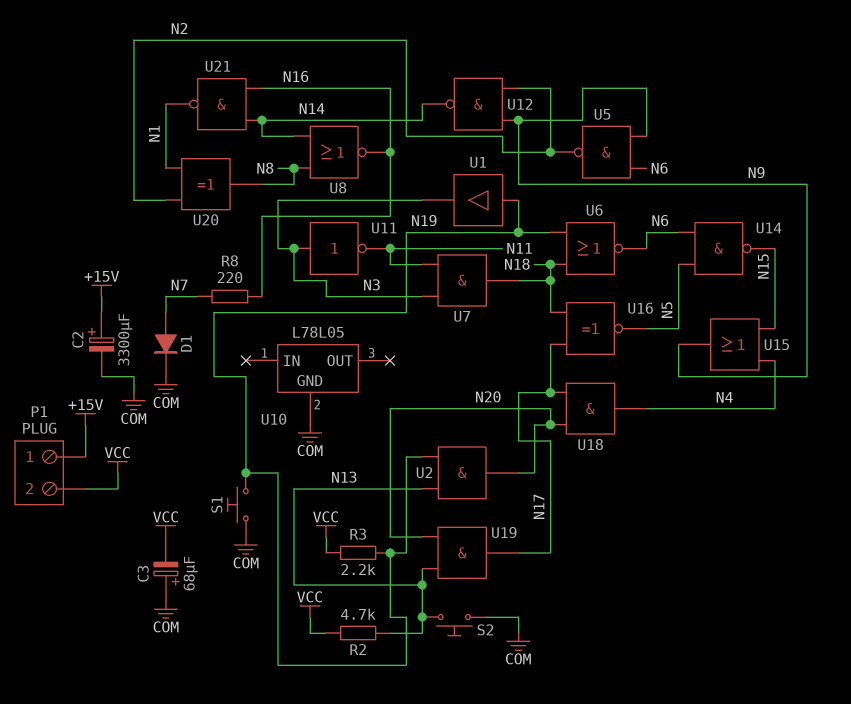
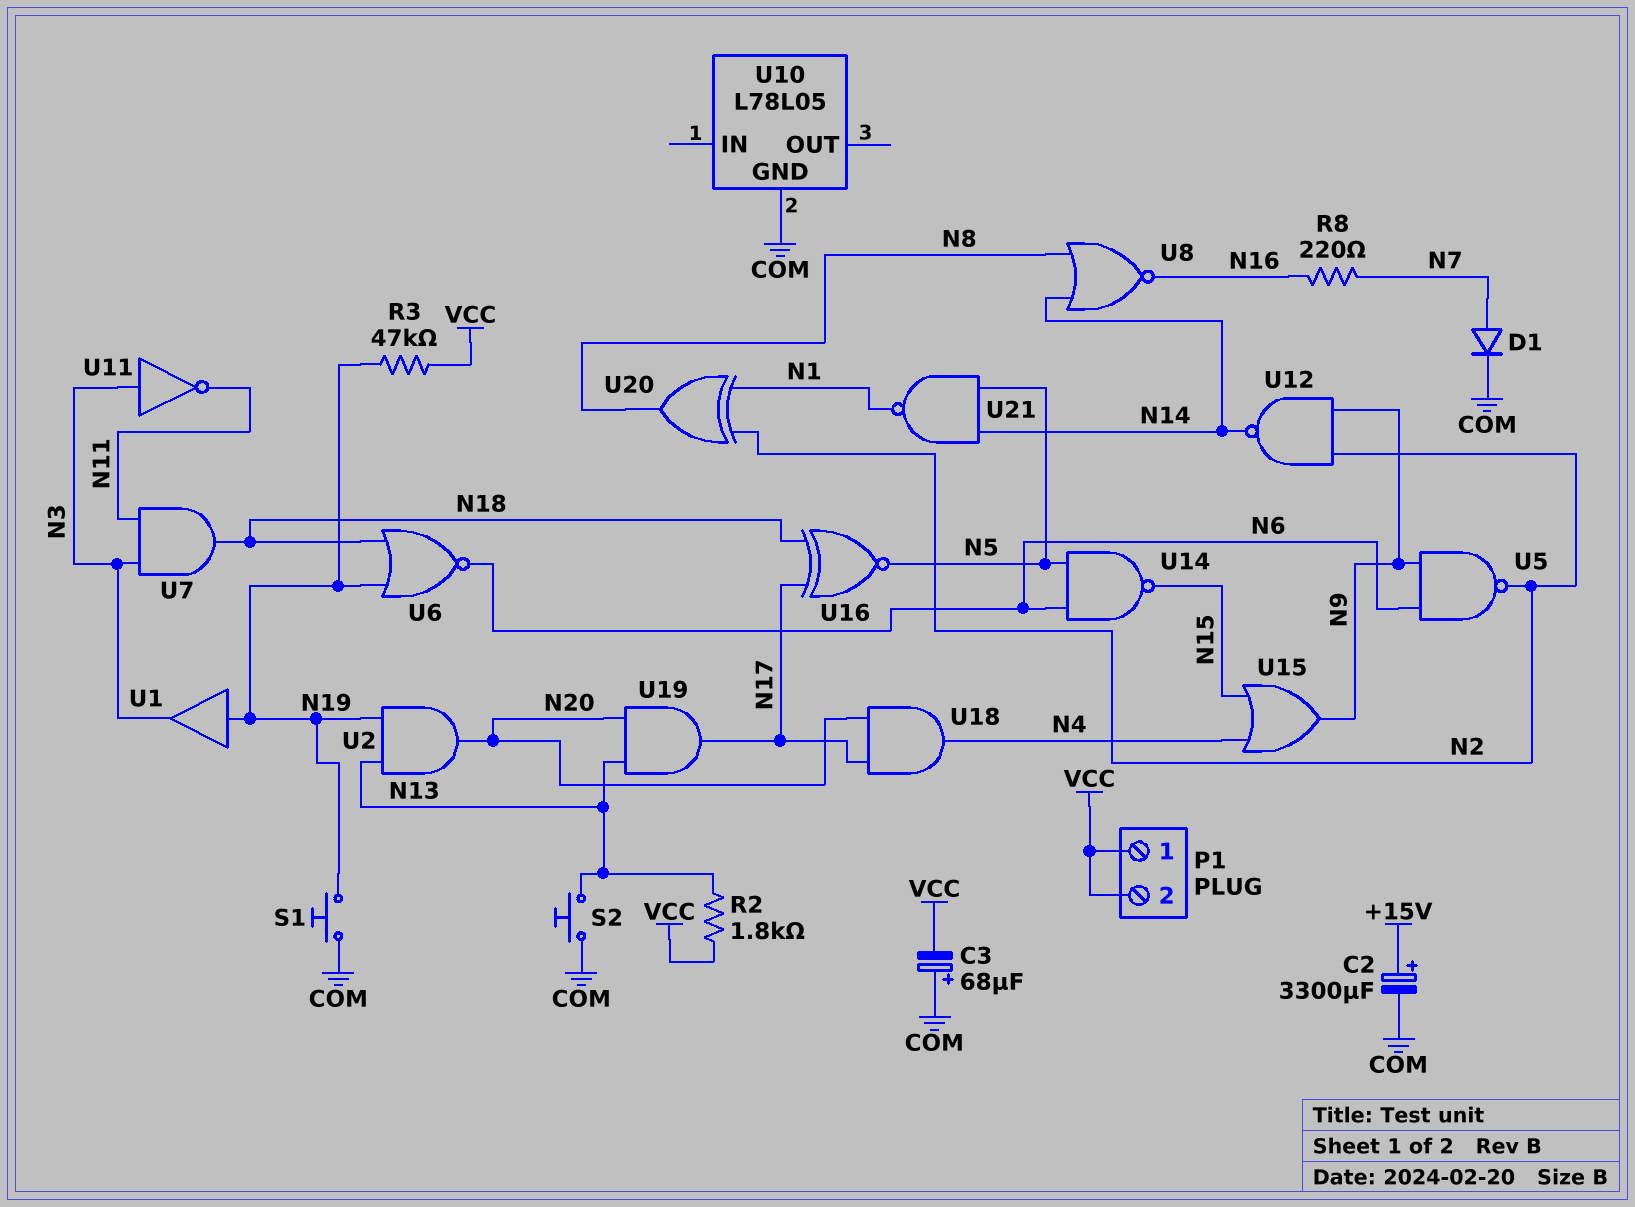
P1 pin 1: +15V -> VCC
R2: 4.7k (N13, VCC) -> 1.8k (N13, VCC)
R3: 2.2k (N19, VCC) -> 47k (N19, VCC)
U21: NAND (in N14, in N16, out N1) -> NAND (in N5, in N14, out N1)

